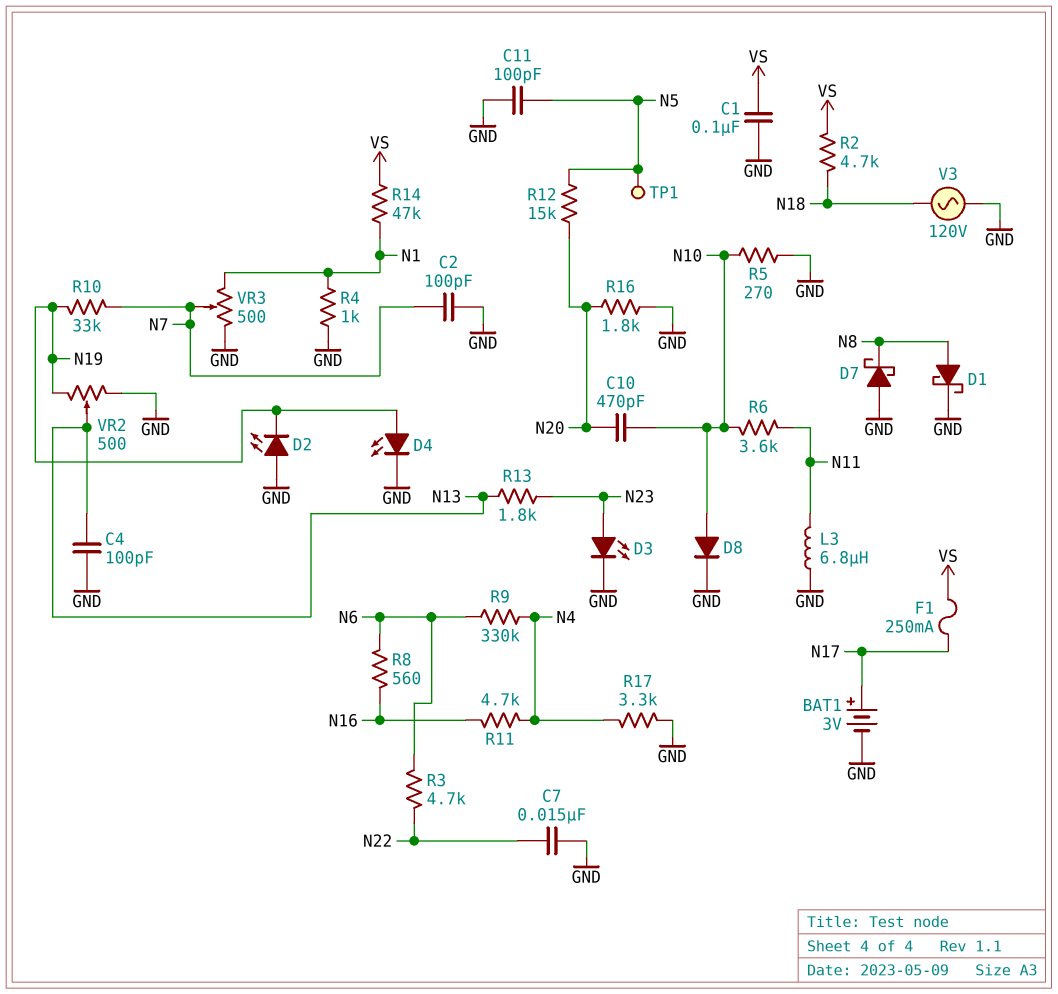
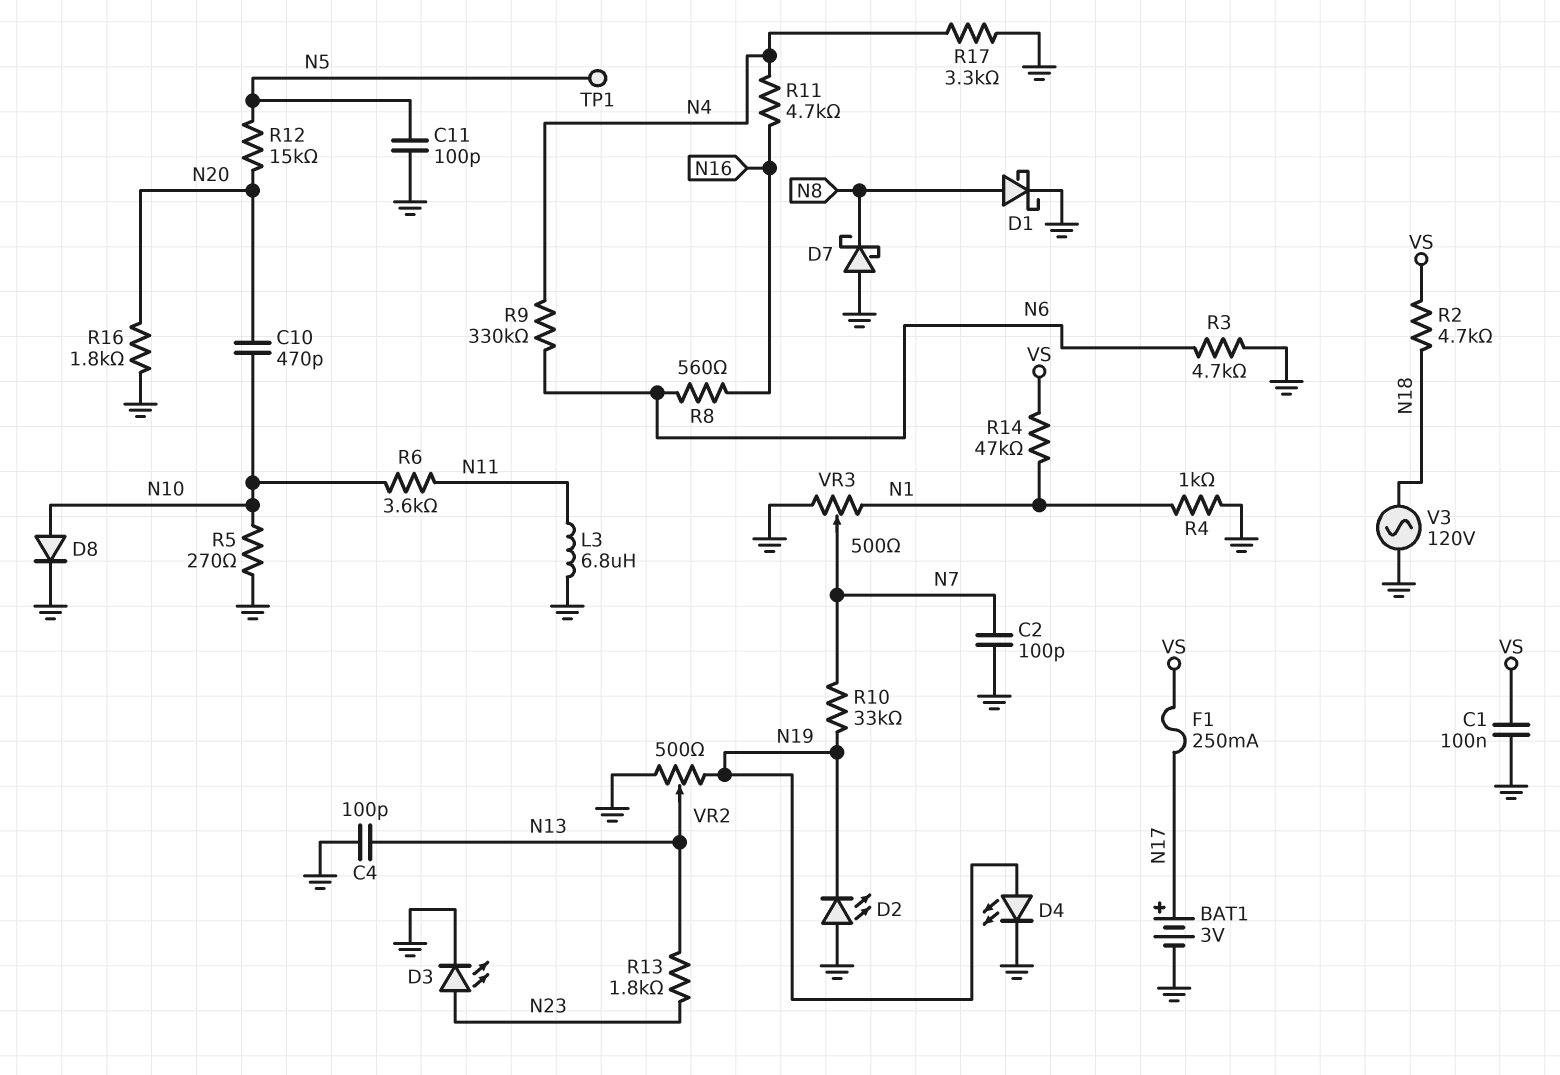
C7: 15nF (GND, N22) -> none
R3: 4.7k (N6, N22) -> 4.7k (GND, N6)

